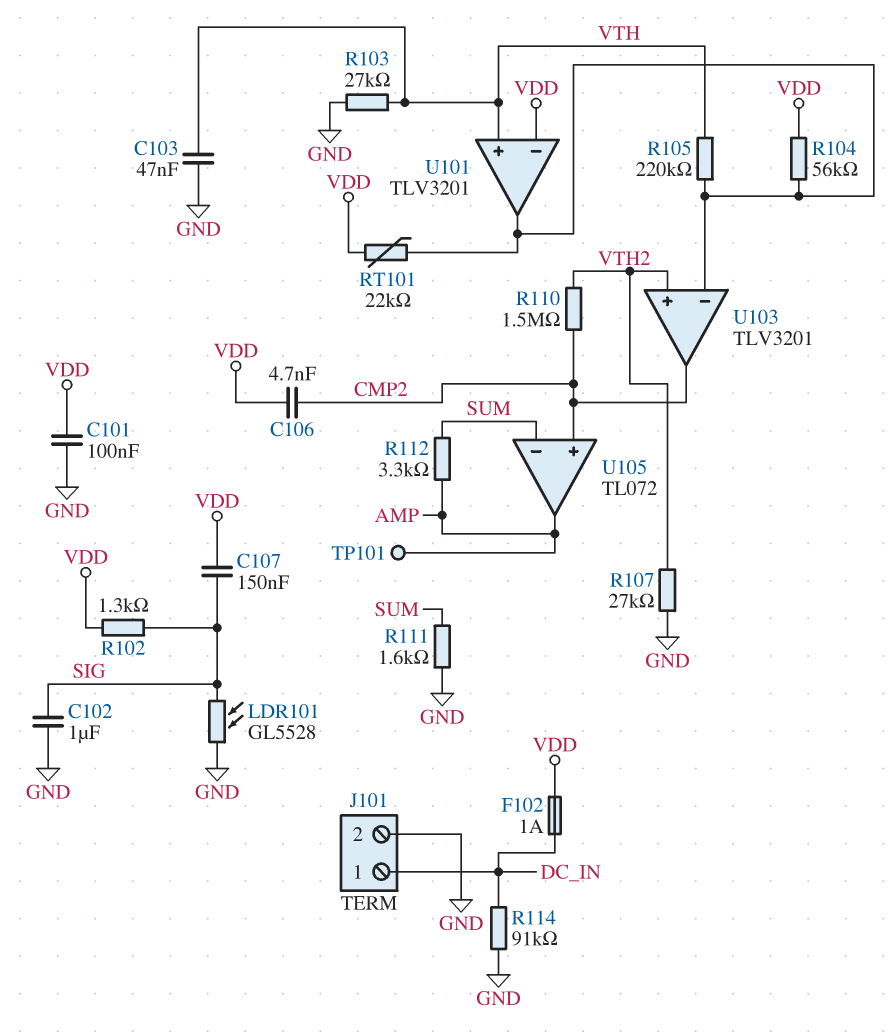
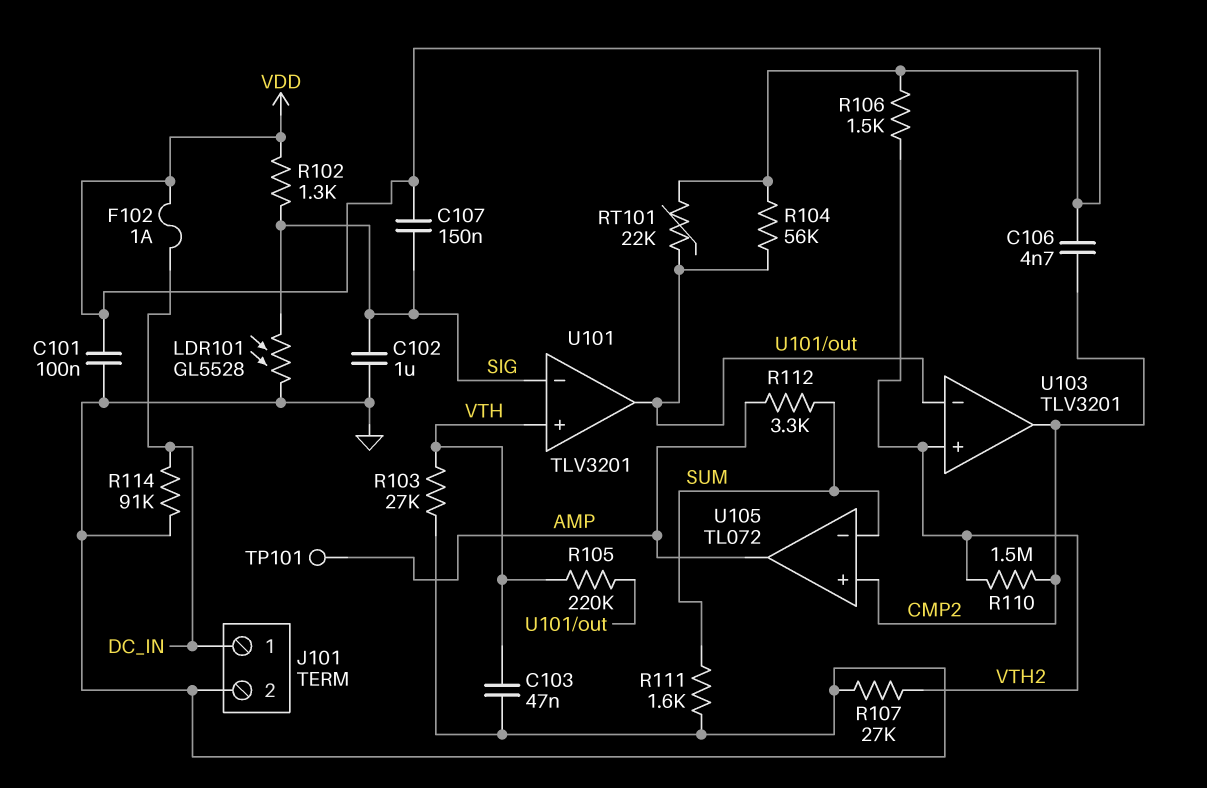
R106: none -> 1.5k (VDD, VTH2)
U101 pin in-: VDD -> SIG

